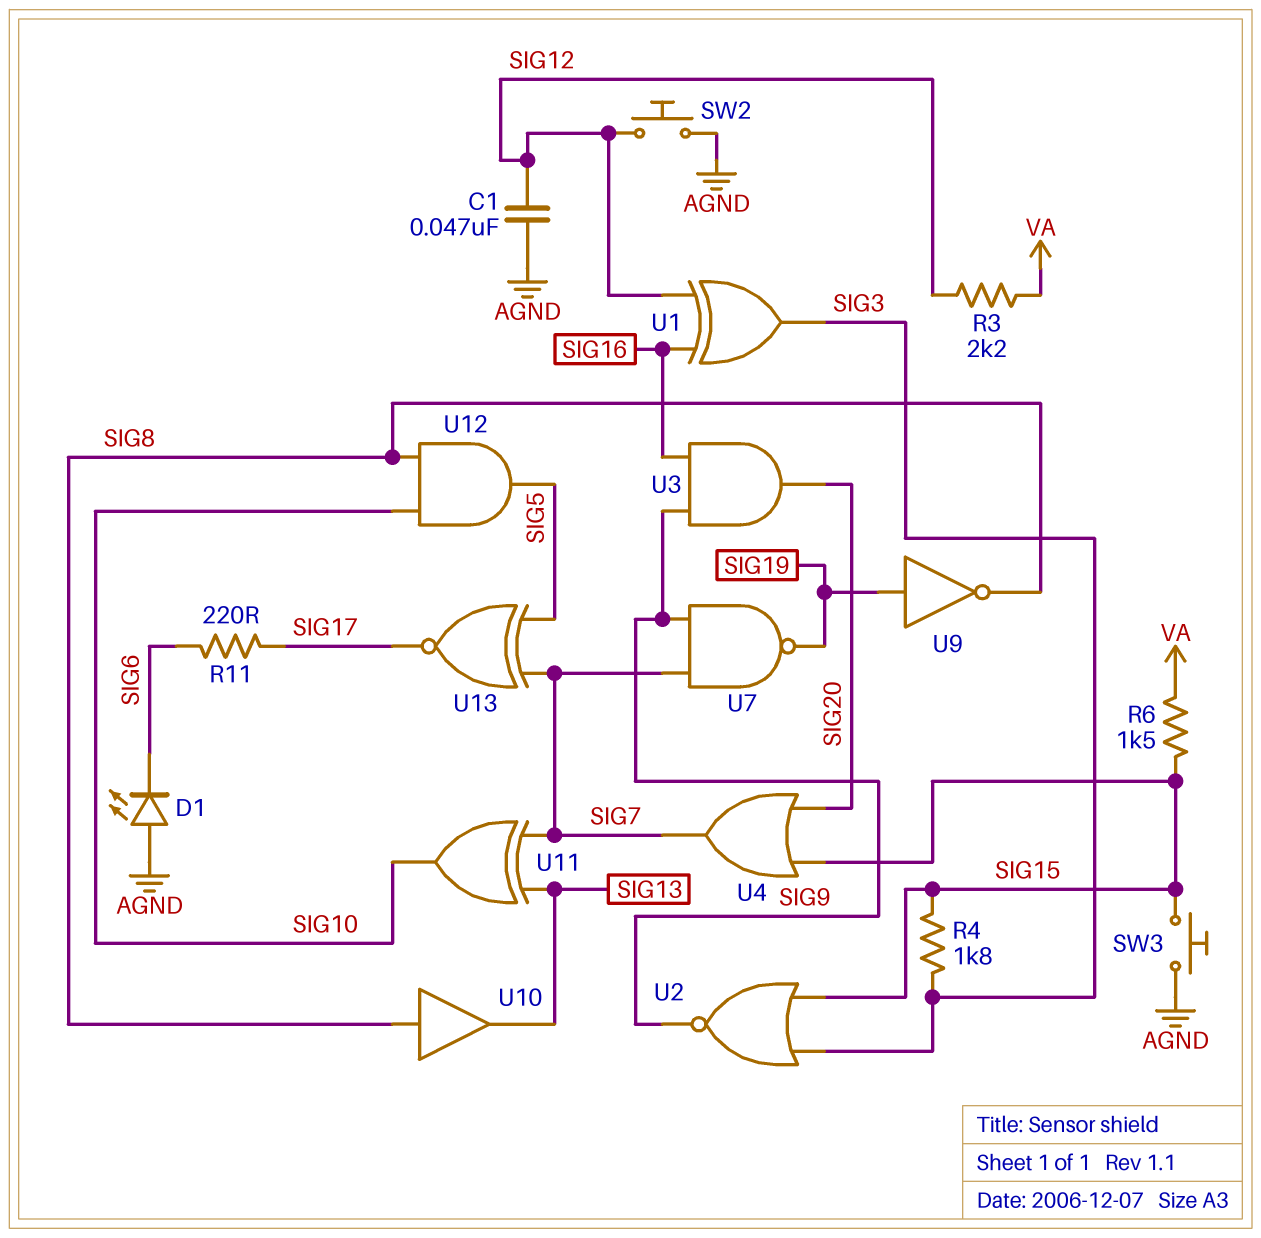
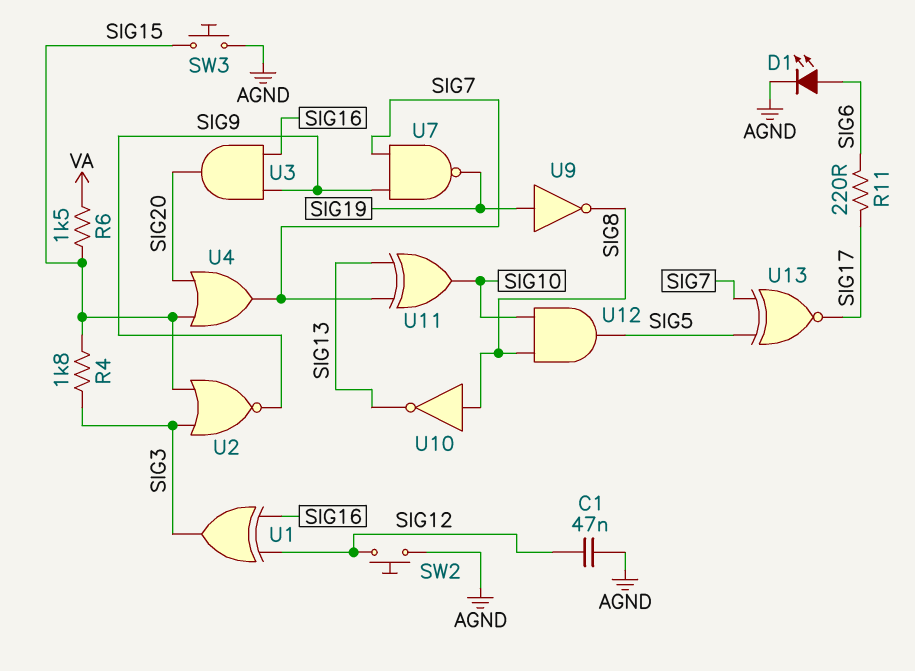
D1: LED (A AGND, K SIG6) -> LED (A SIG6, K AGND)
R3: 2.2k (SIG12, VA) -> none
U10: buffer (in SIG8, out SIG13) -> NOT (in SIG8, out SIG13)

